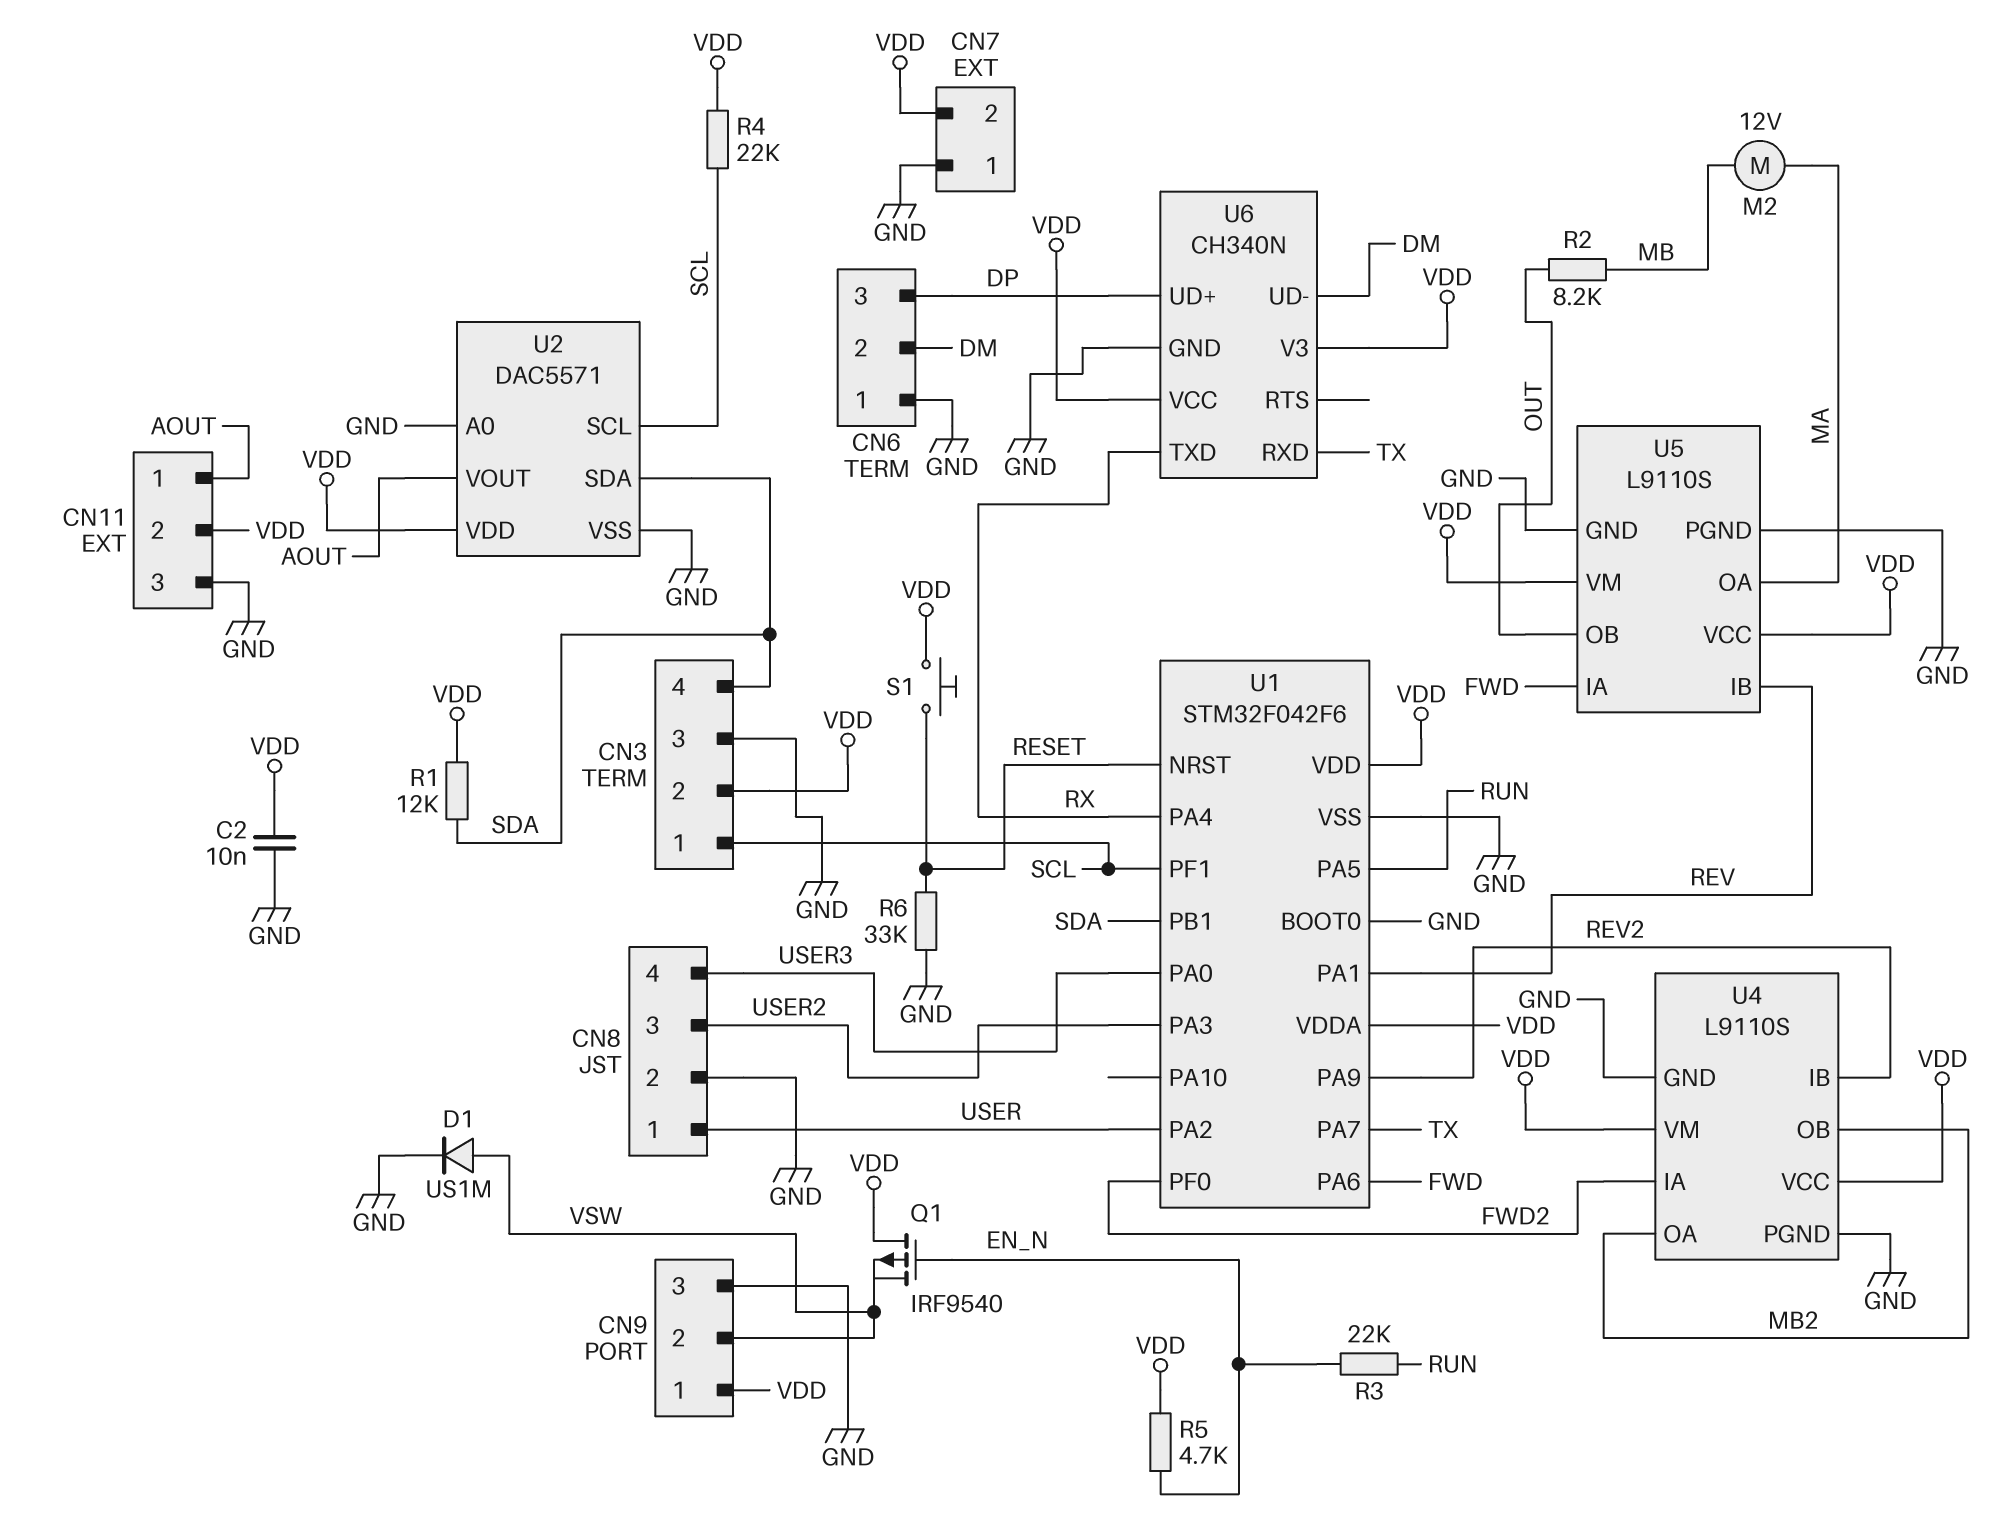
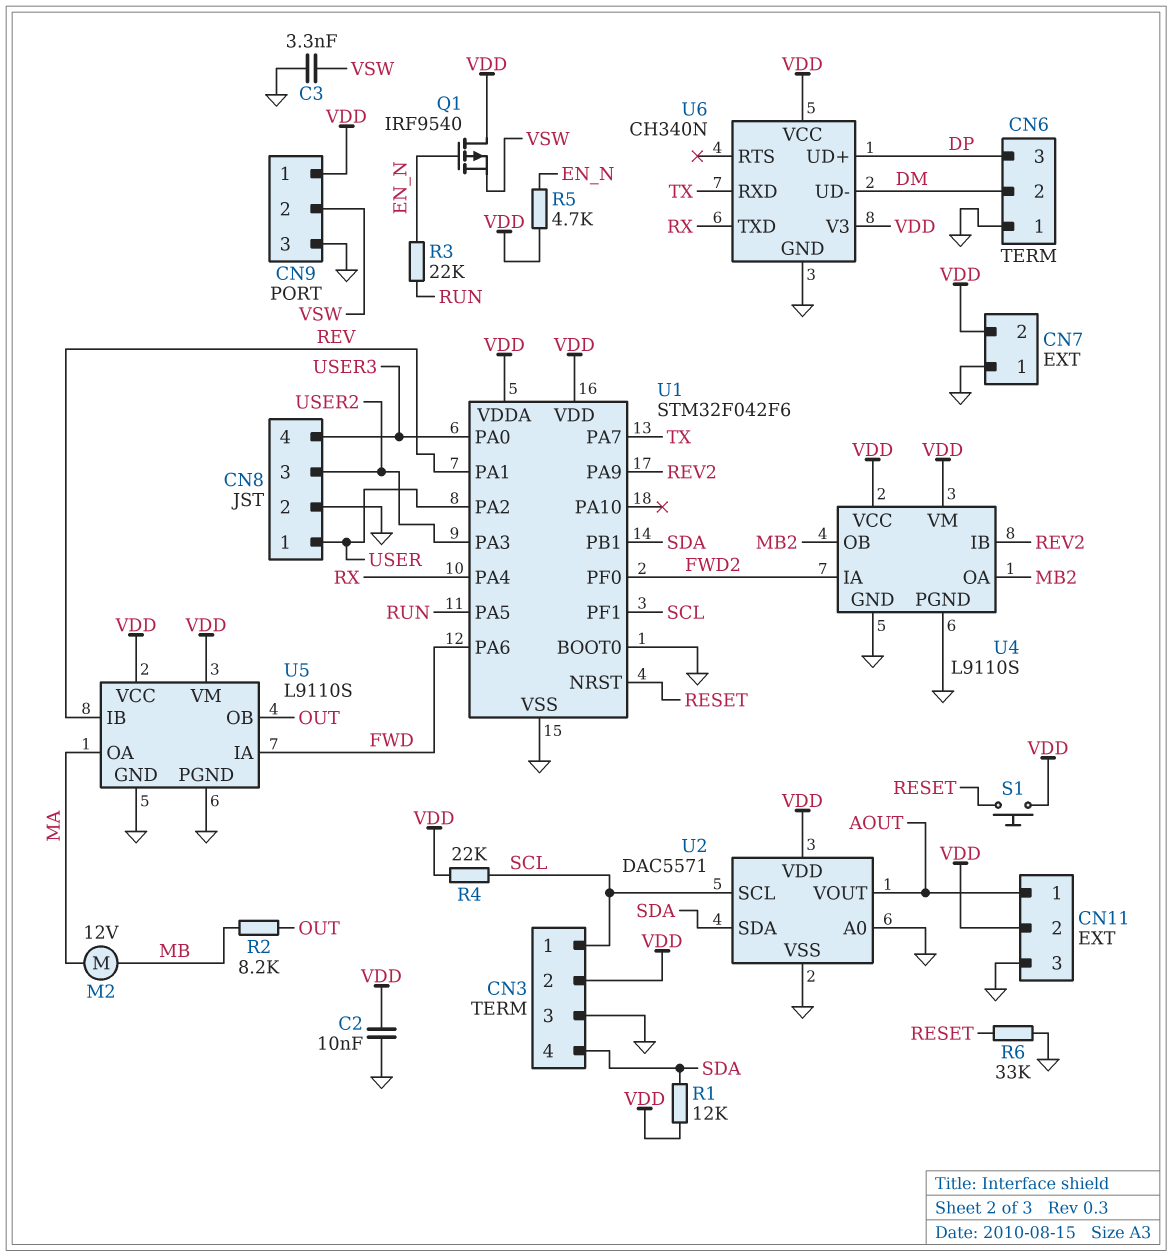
C3: none -> 3.3nF (GND, VSW)
D1: diode US1M (A VSW, K GND) -> none

